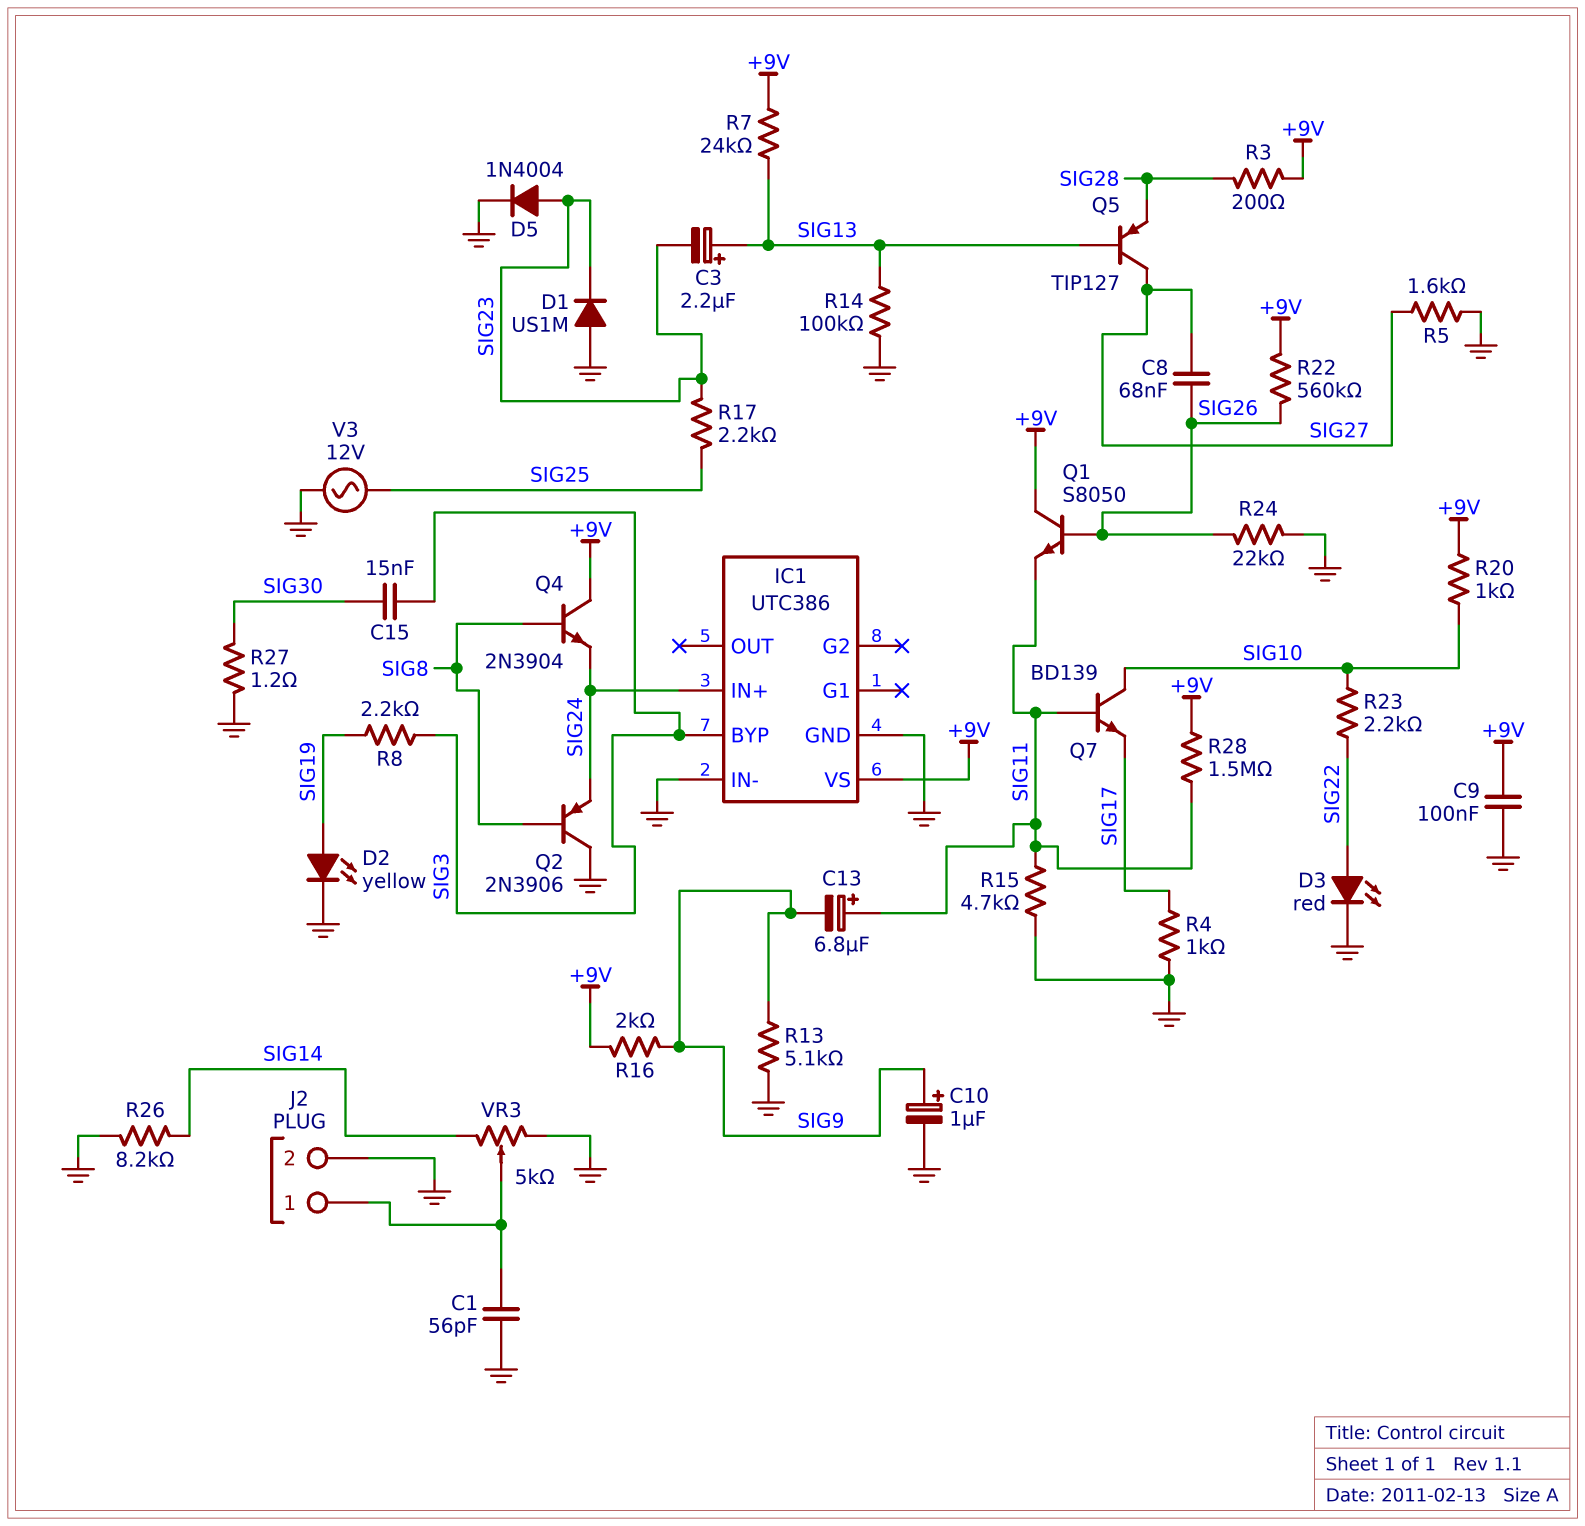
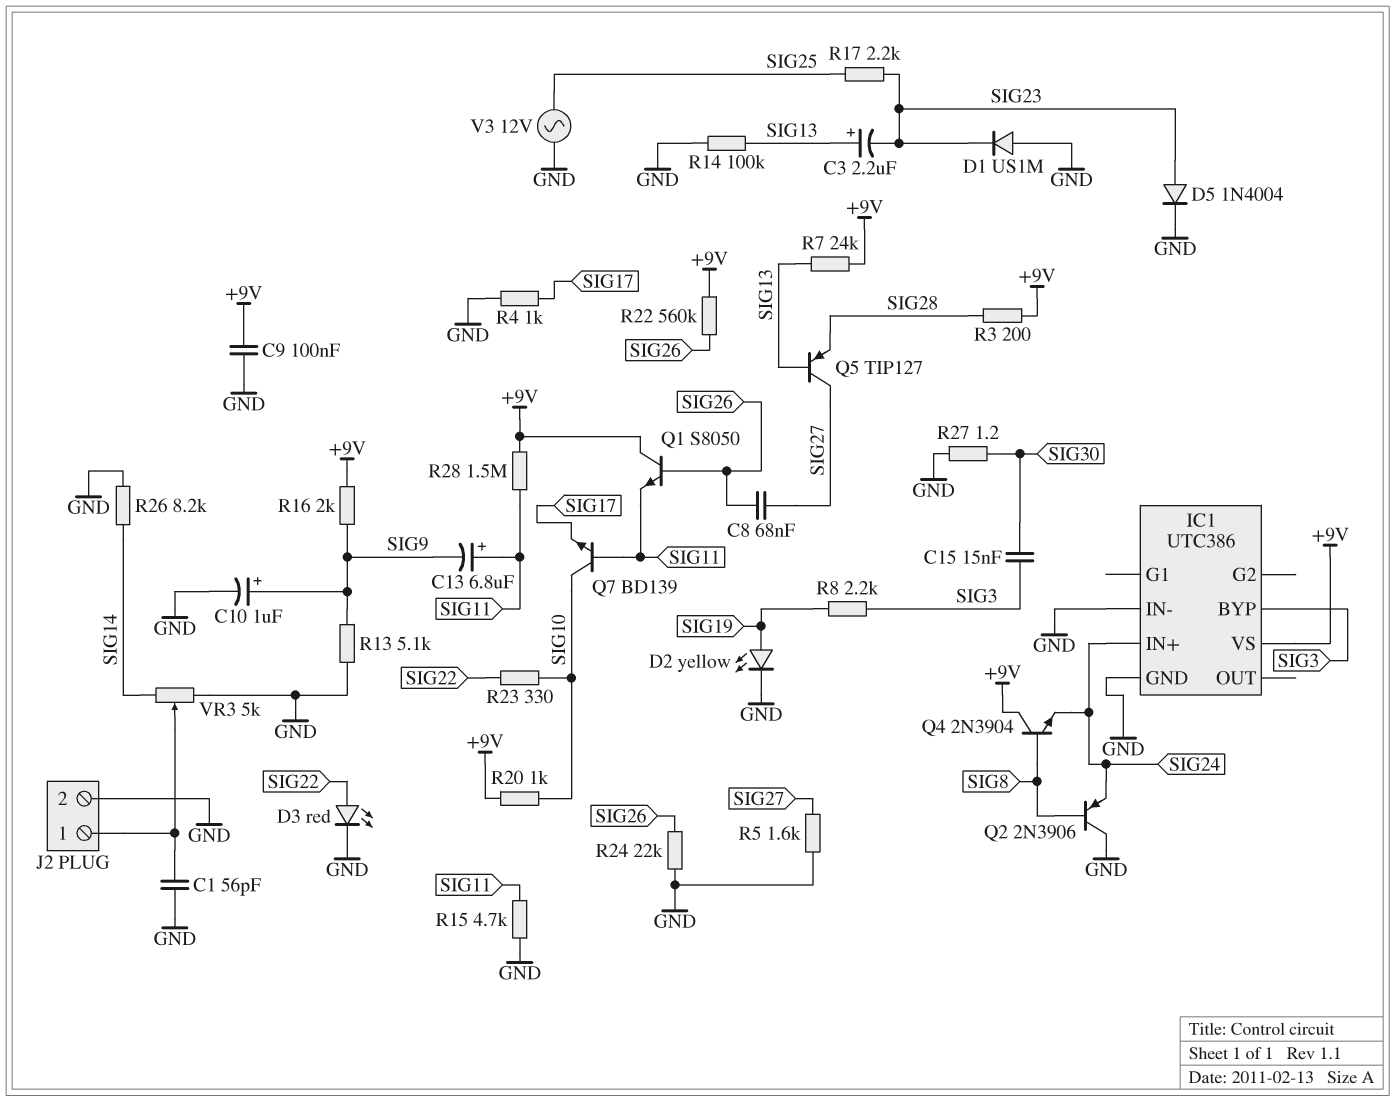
R23: 2.2k (SIG10, SIG22) -> 330 (SIG10, SIG22)

